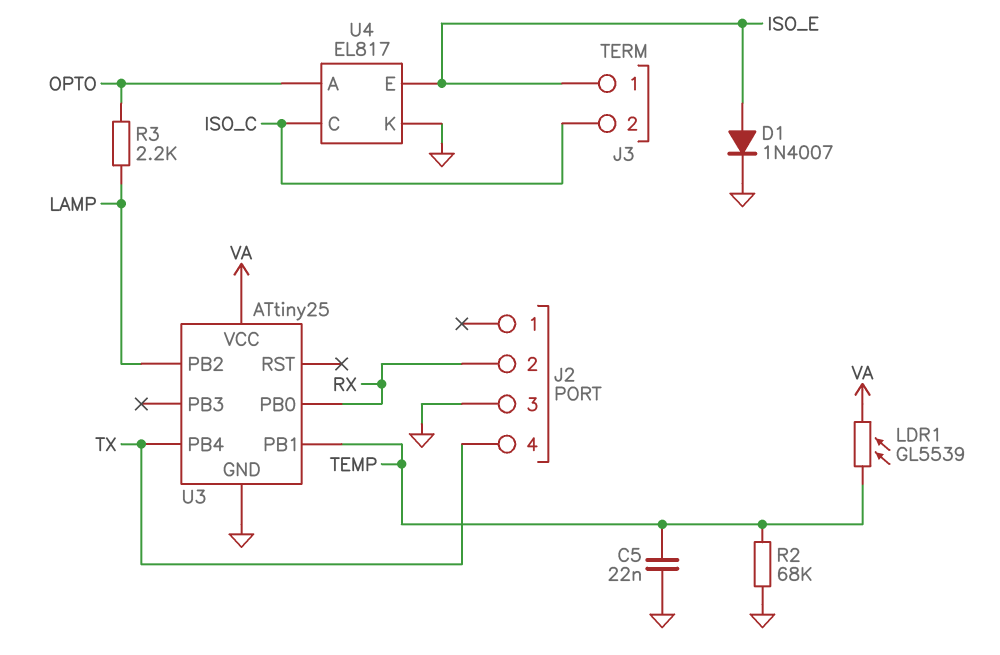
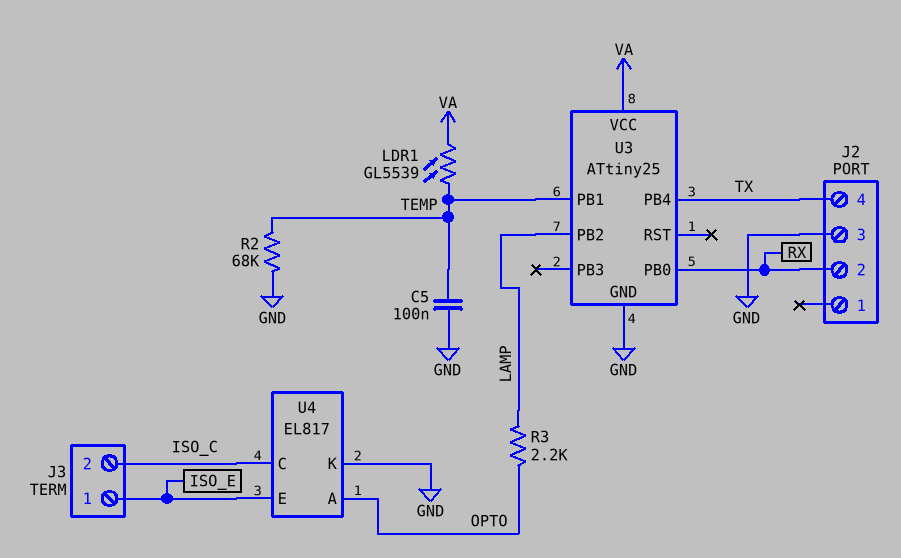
C5: 22nF (GND, TEMP) -> 100nF (GND, TEMP)
D1: diode 1N4007 (A ISO_E, K GND) -> none

